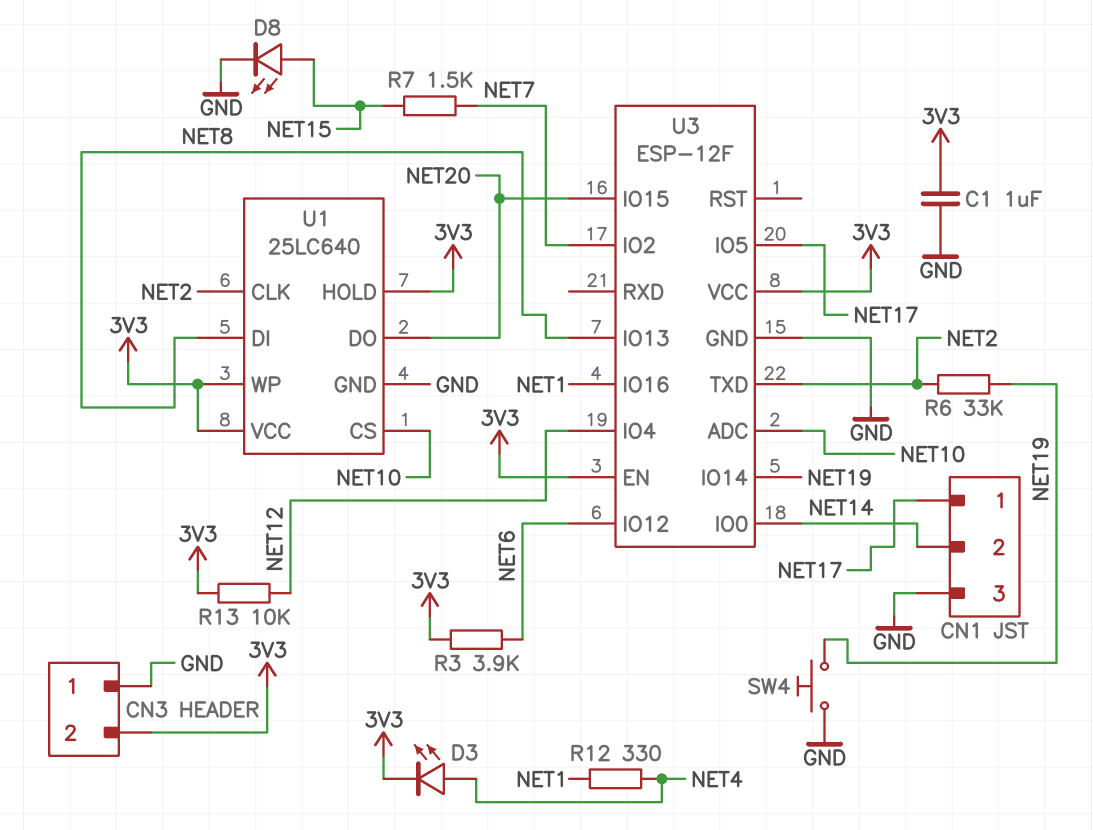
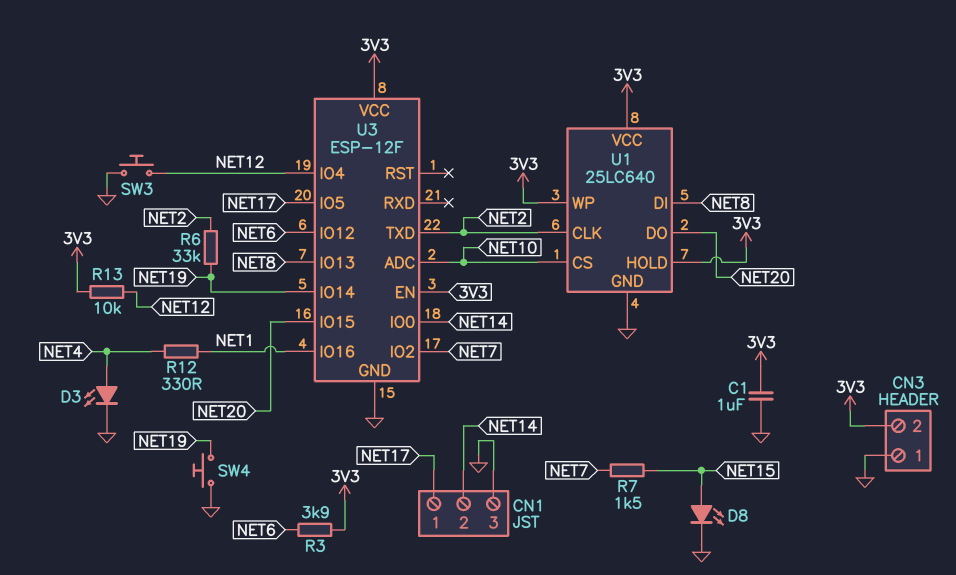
D3: LED (A NET4, K 3V3) -> LED (A NET4, K GND)
SW3: none -> button (GND, NET12)

